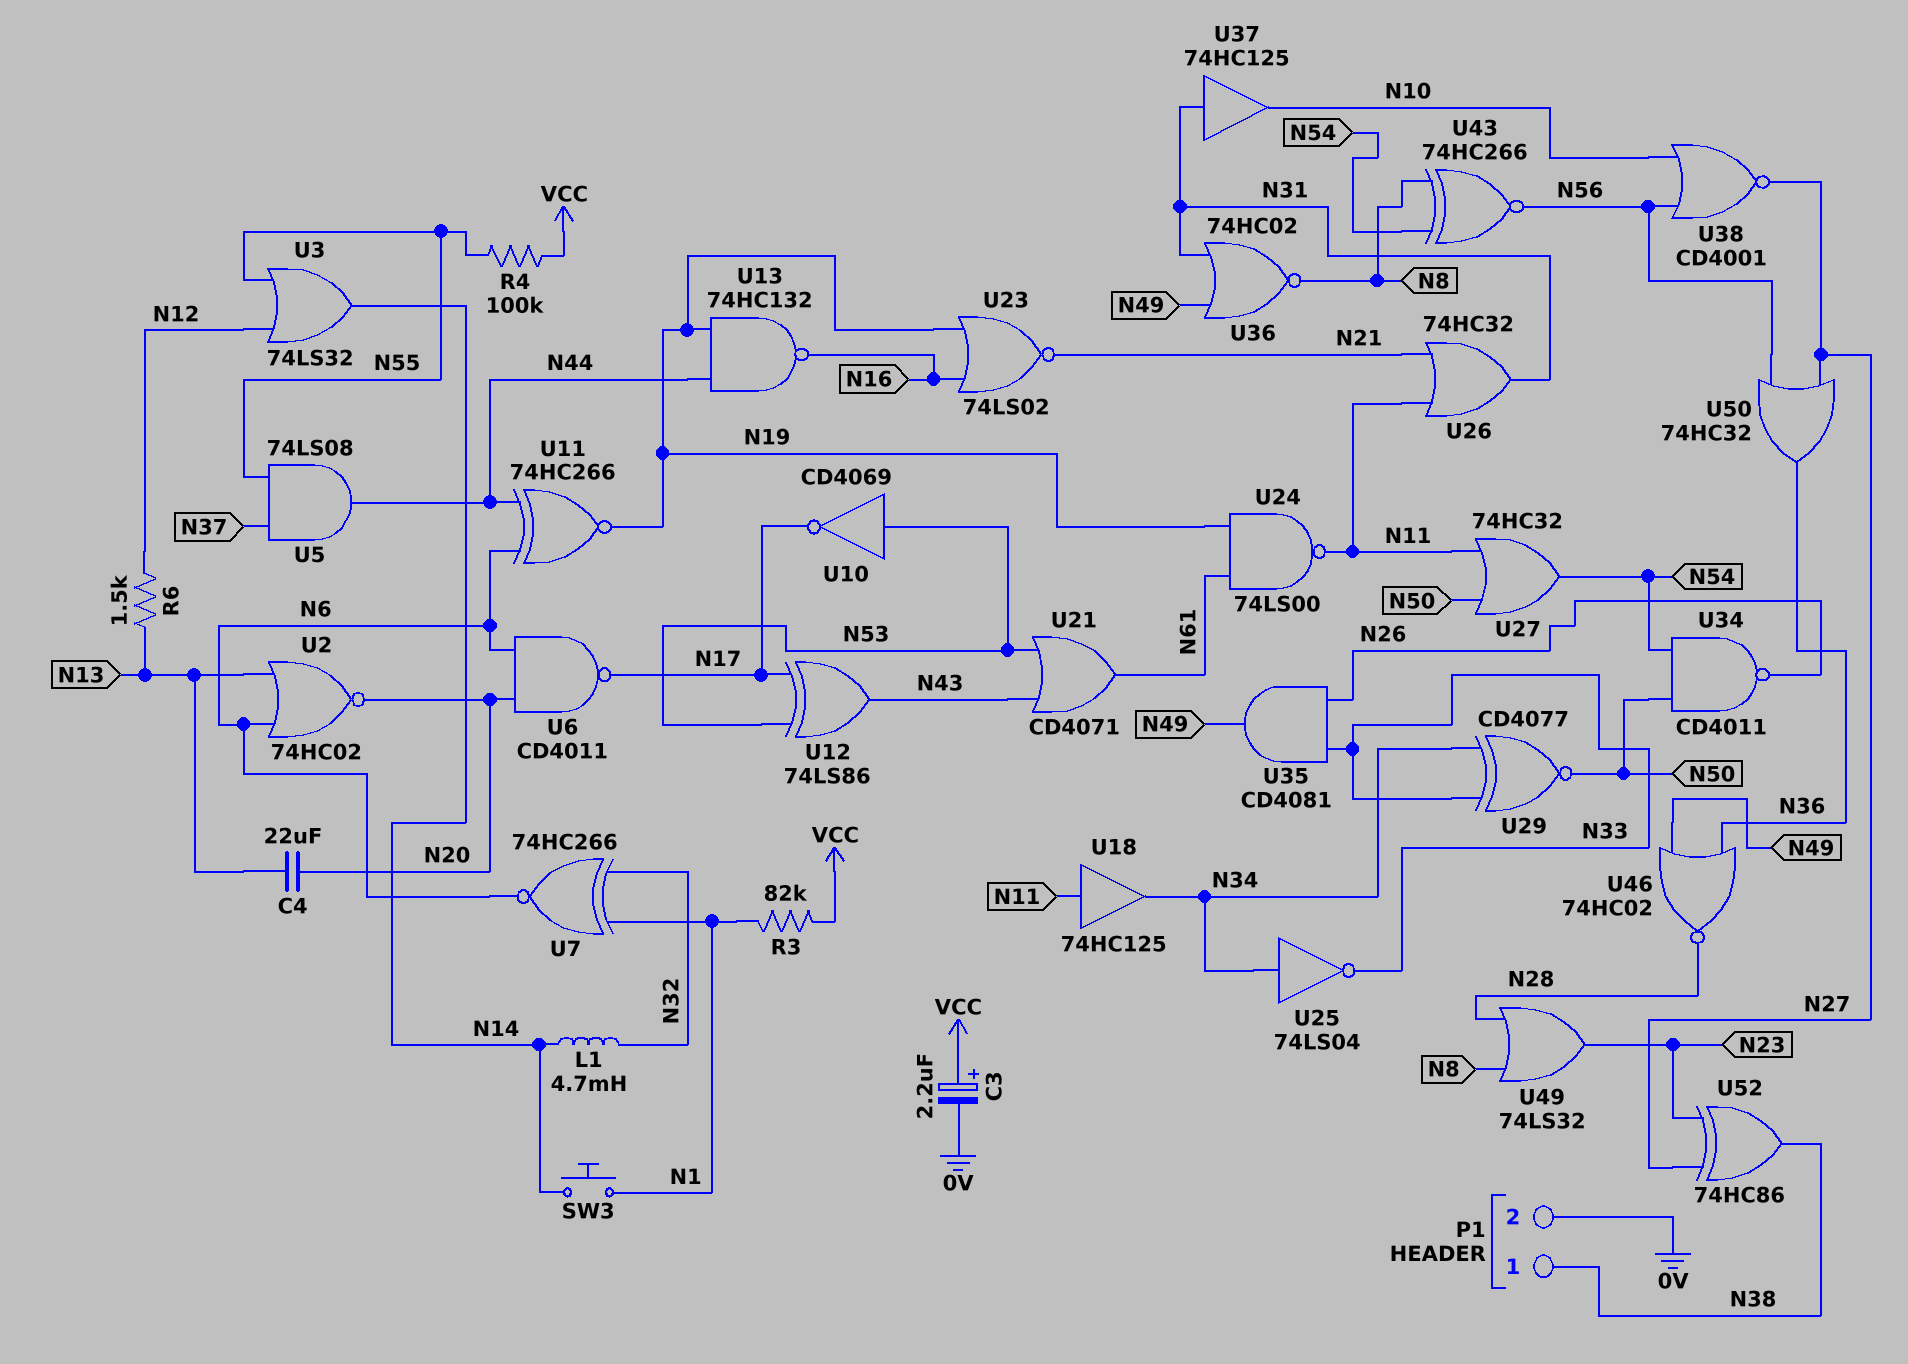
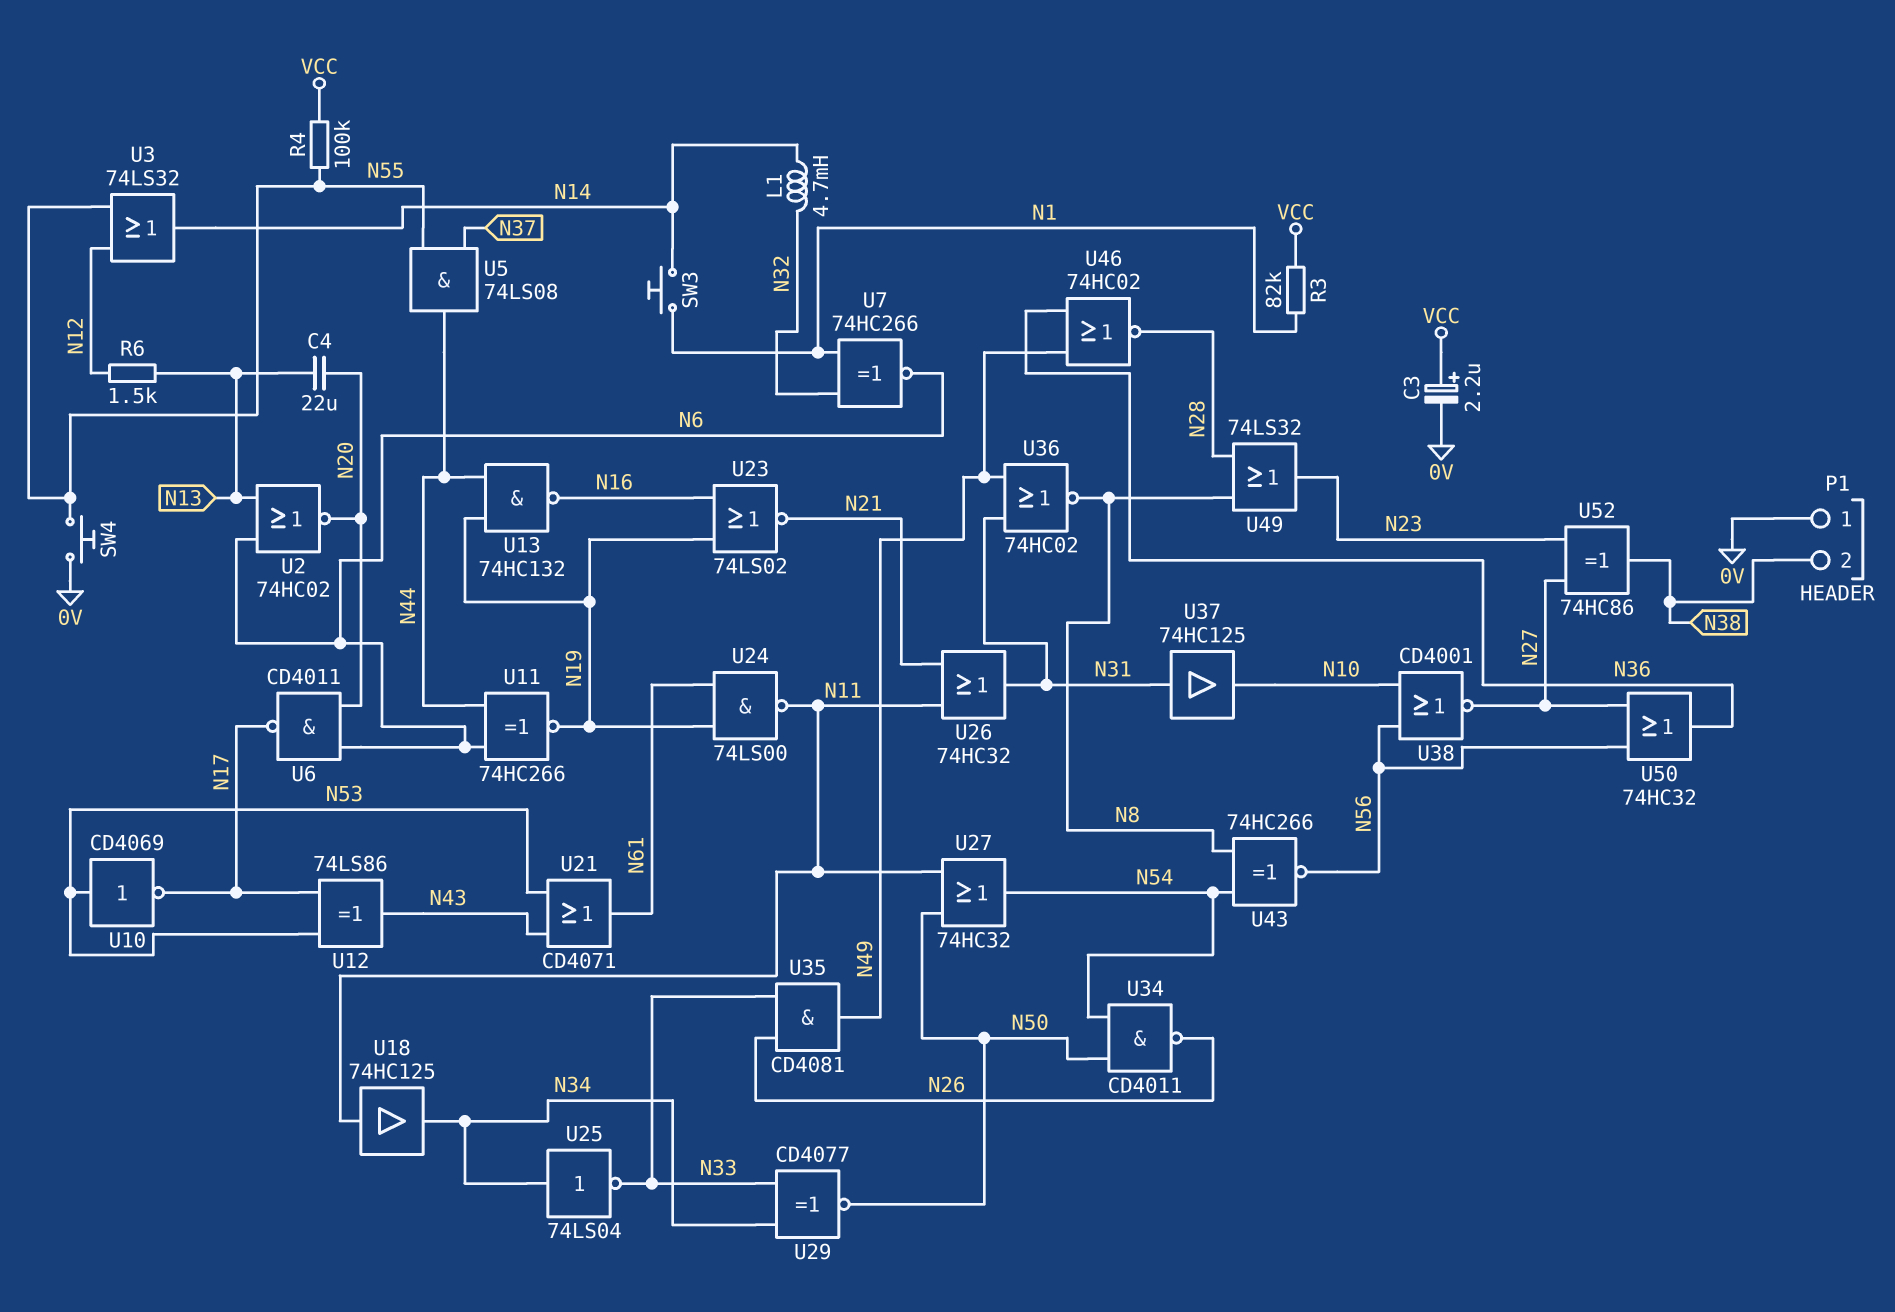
P1 pin 1: N38 -> 0V
P1 pin 2: 0V -> N38
SW4: none -> button (0V, N55)

